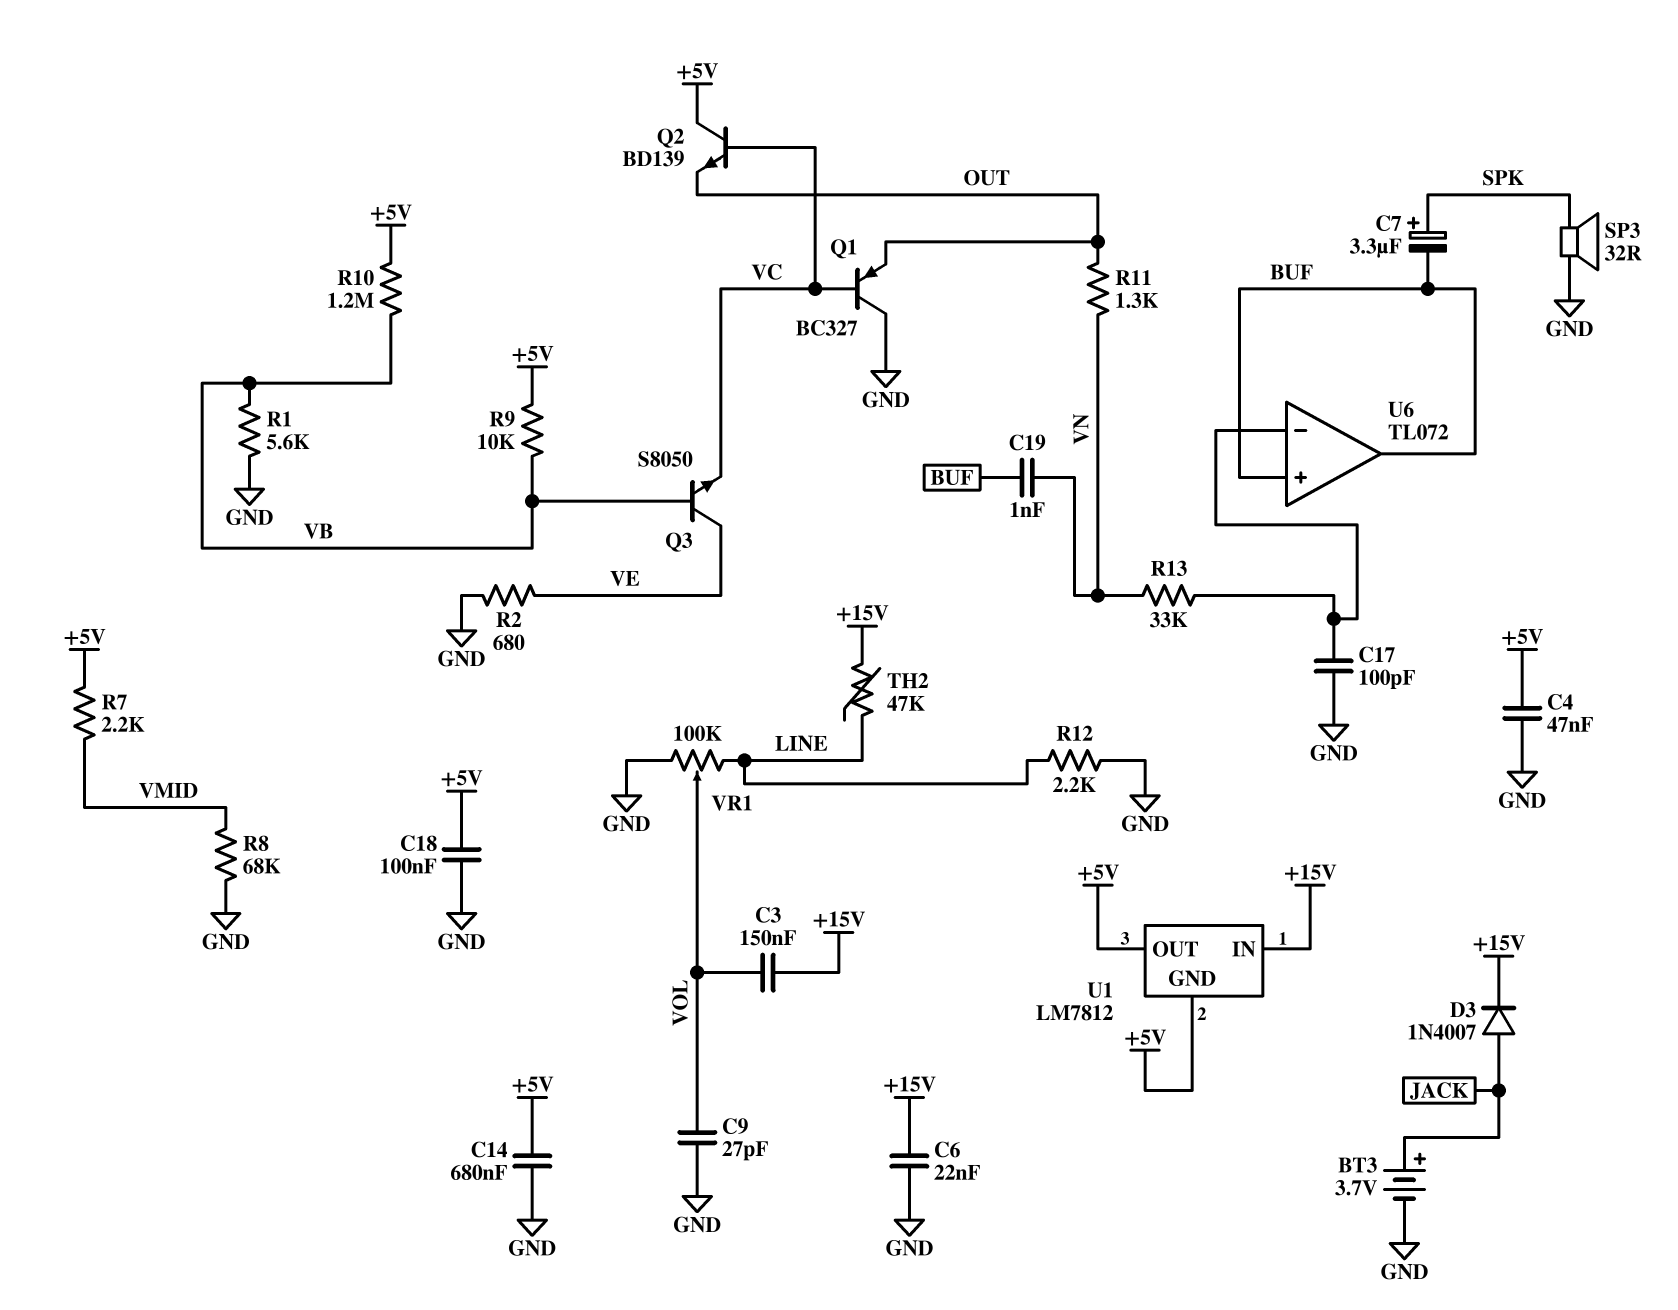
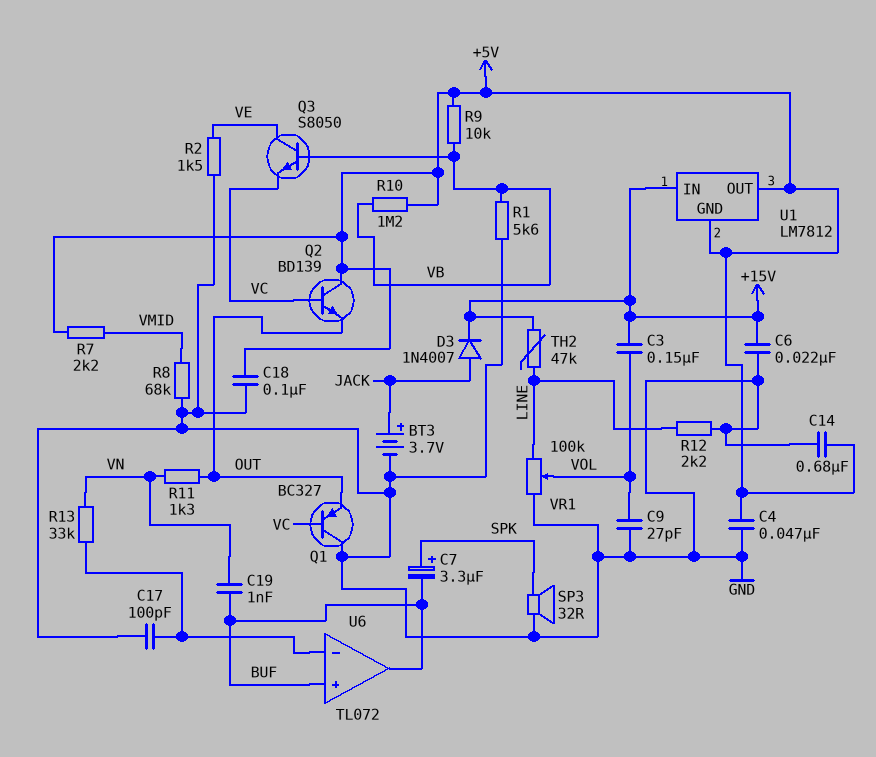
R2: 680 (GND, VE) -> 1.5k (GND, VE)

